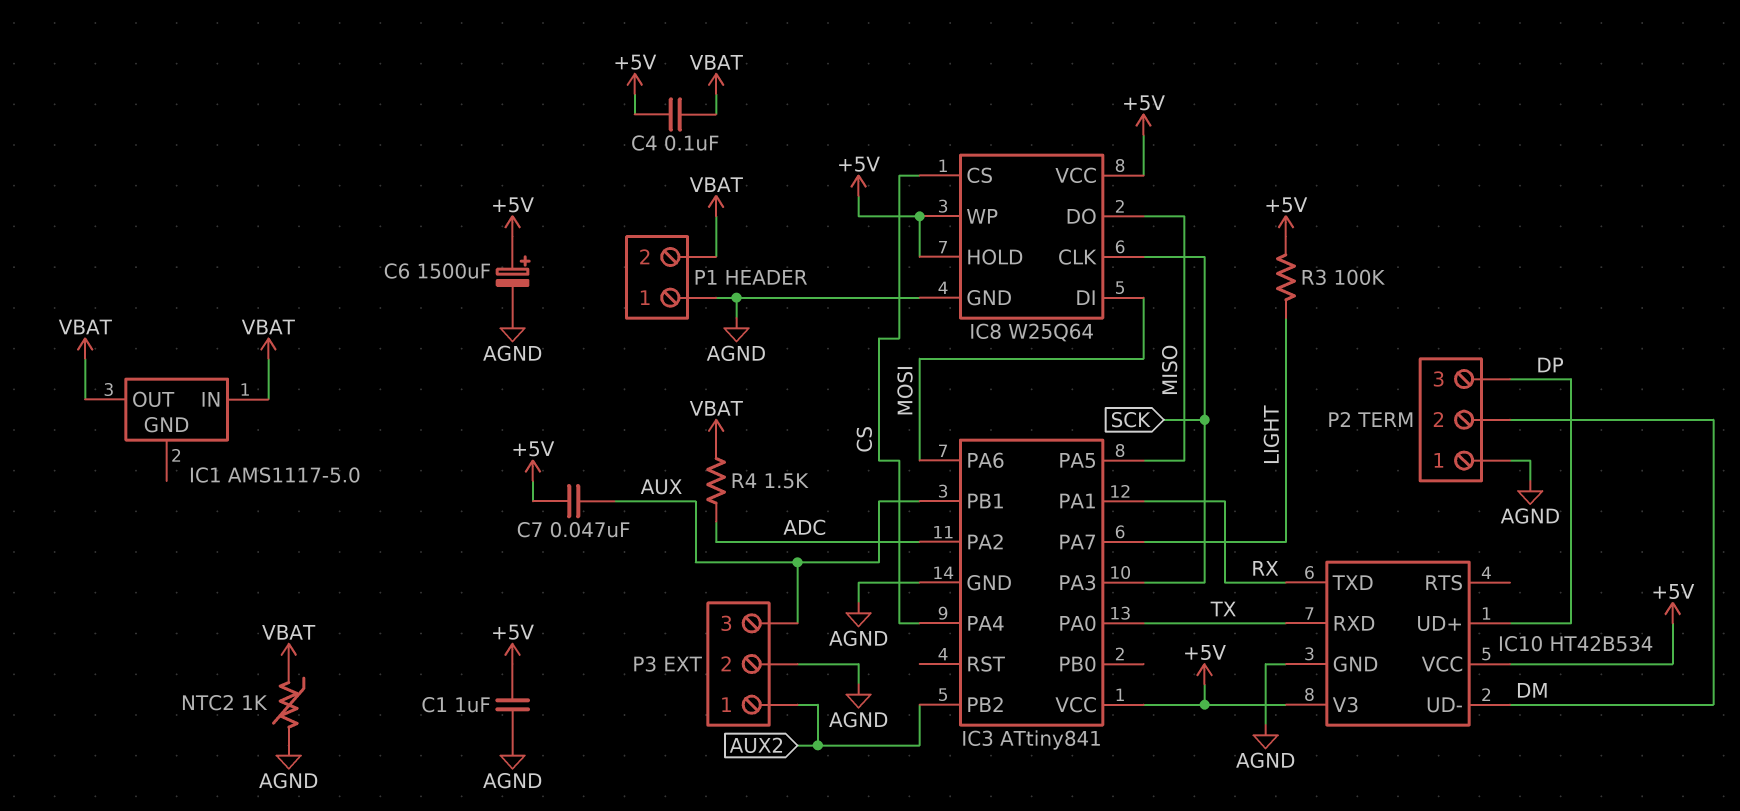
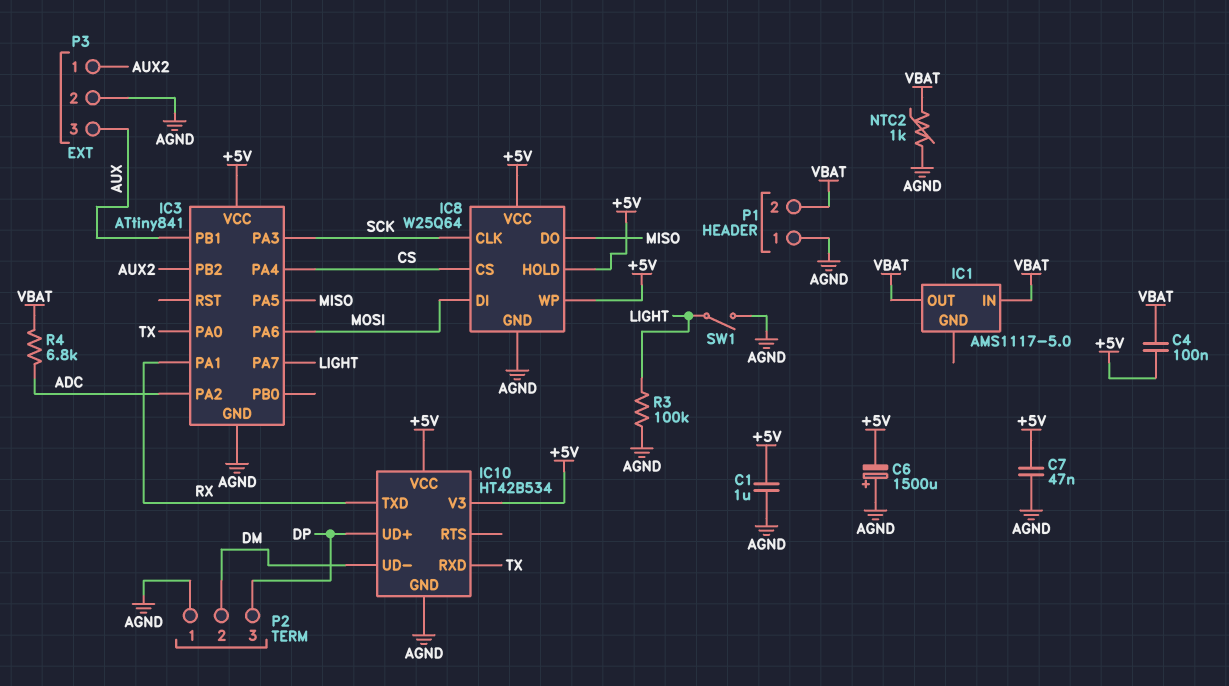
C6: 1500uF (plus +5V, minus AGND) -> 1500uF (plus AGND, minus +5V)
C7: 47nF (+5V, AUX) -> 47nF (+5V, AGND)
R3: 100k (+5V, LIGHT) -> 100k (AGND, LIGHT)
R4: 1.5k (ADC, VBAT) -> 6.8k (ADC, VBAT)
SW1: none -> switch (AGND, LIGHT)

